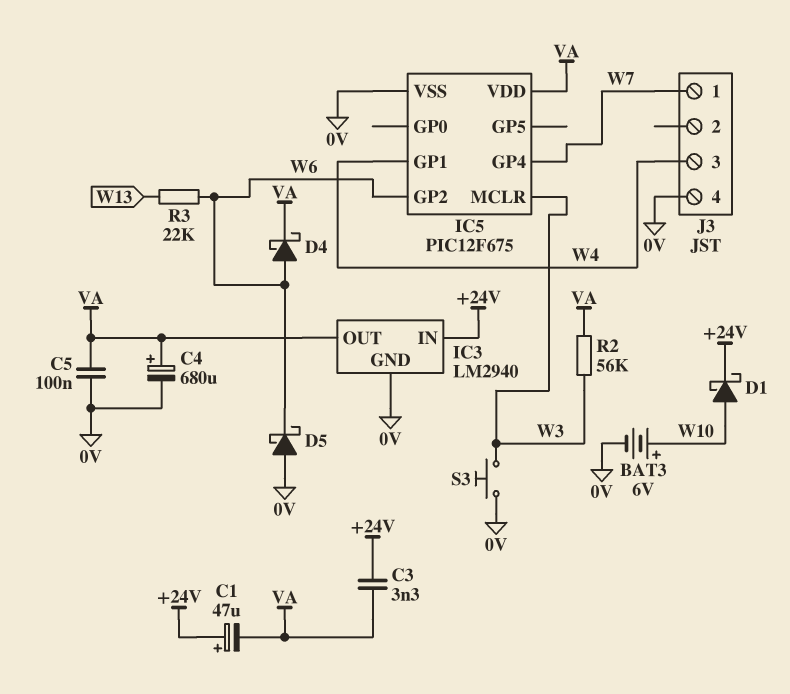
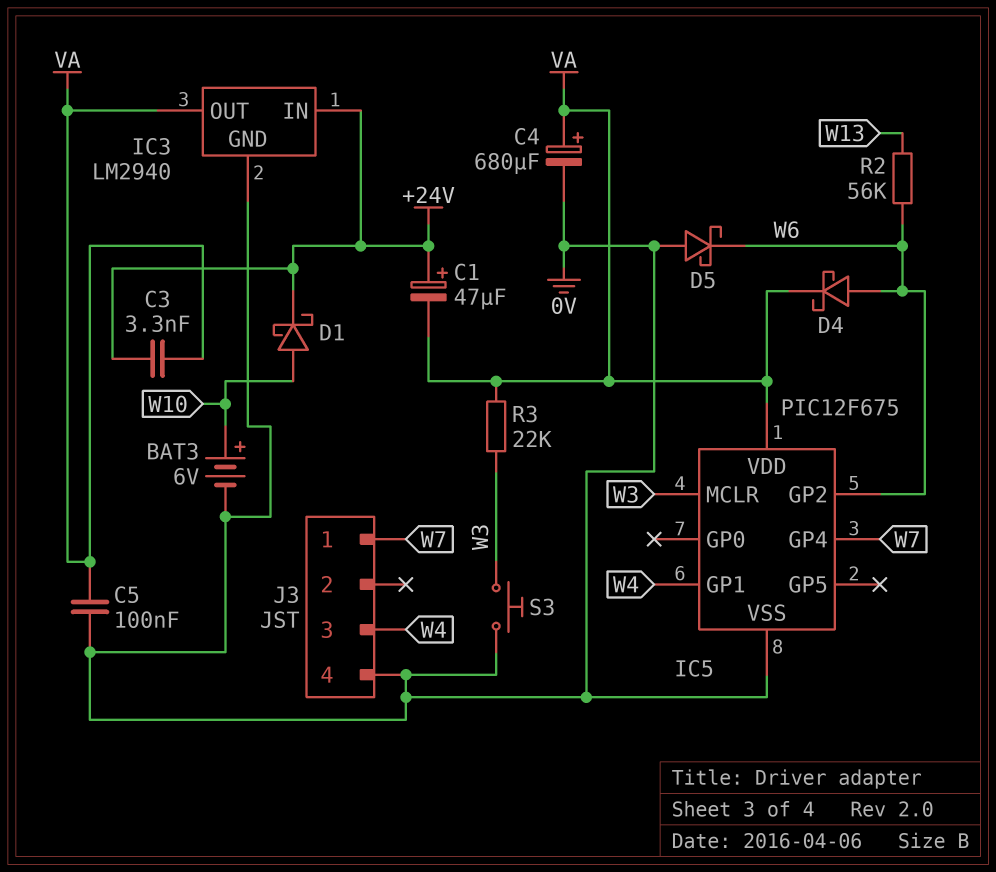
R2: 56k (VA, W3) -> 56k (W6, W13)
R3: 22k (W6, W13) -> 22k (VA, W3)

